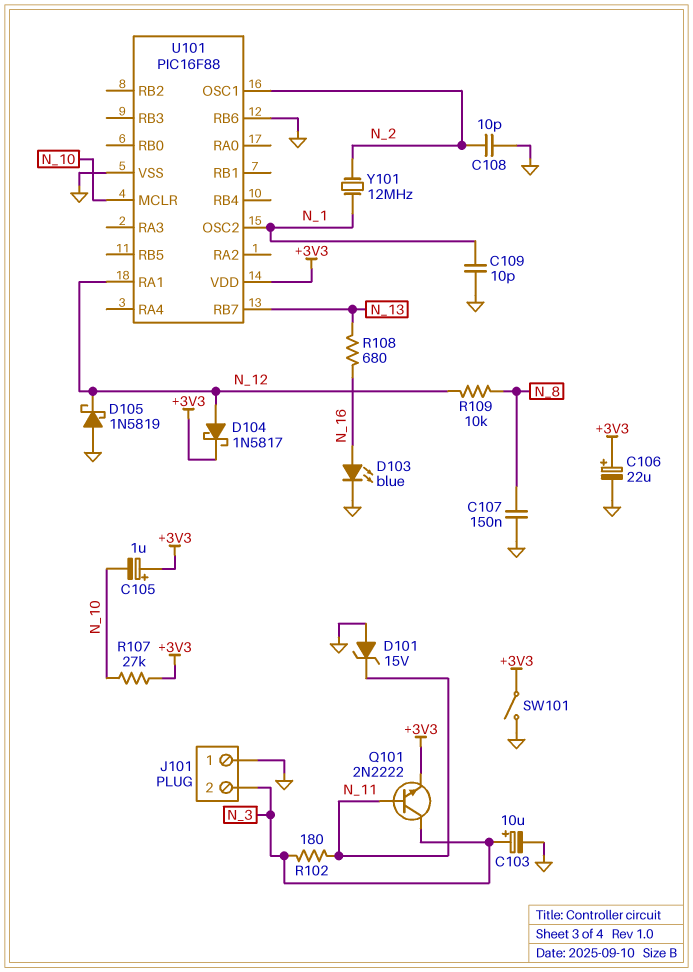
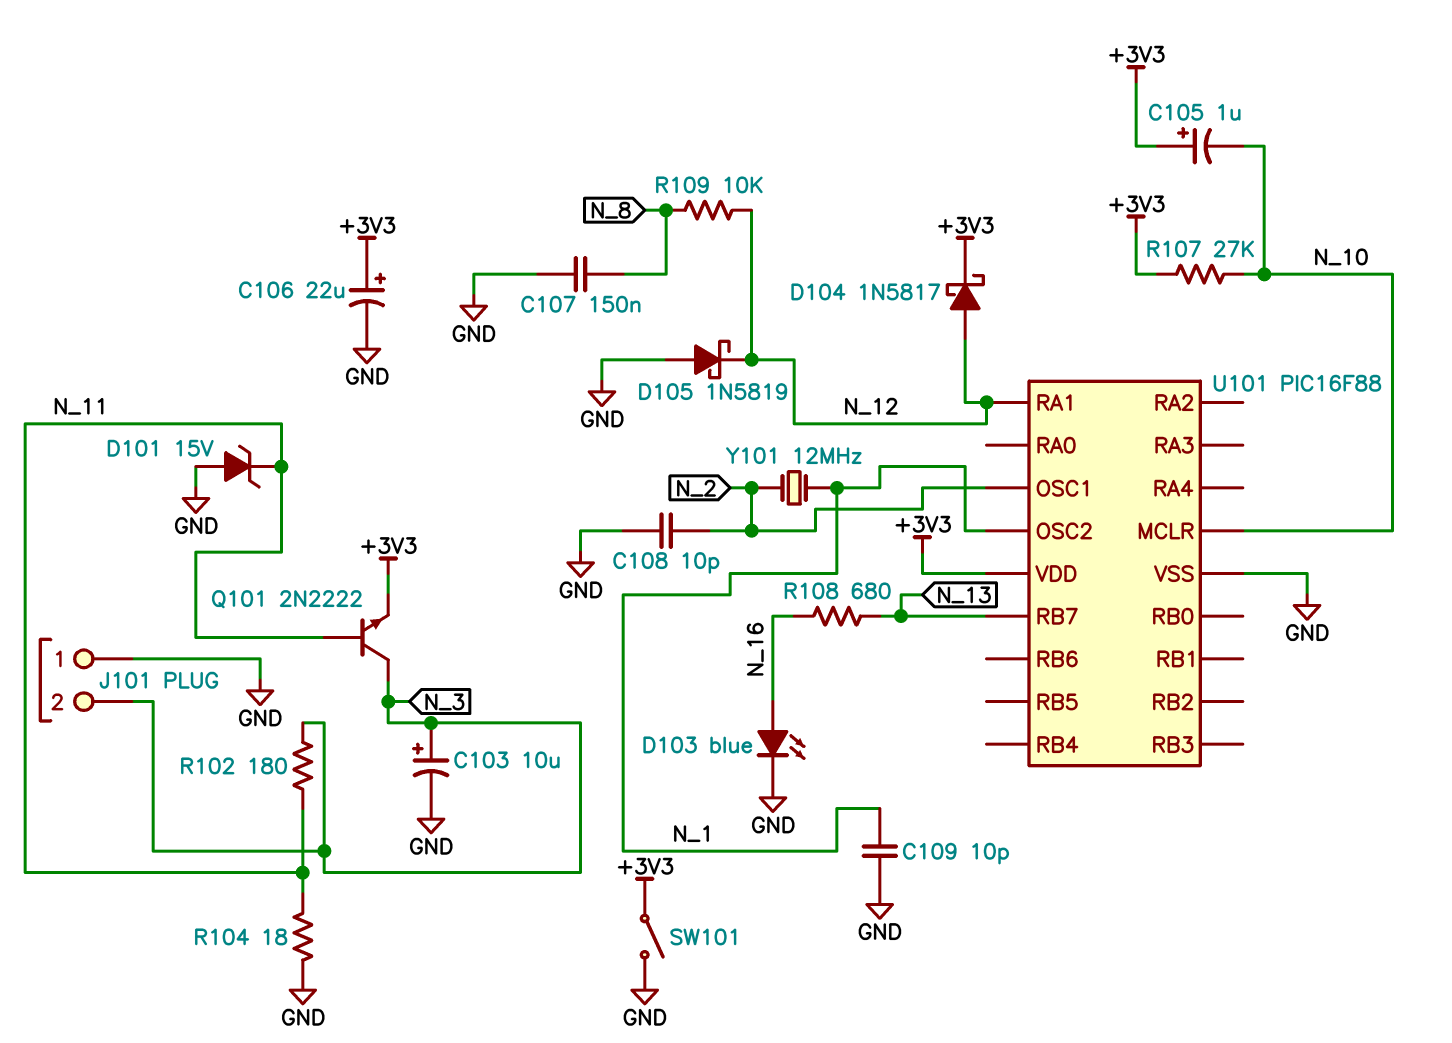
R104: none -> 18 (GND, N_11)
U101 pin RB6: GND -> none

